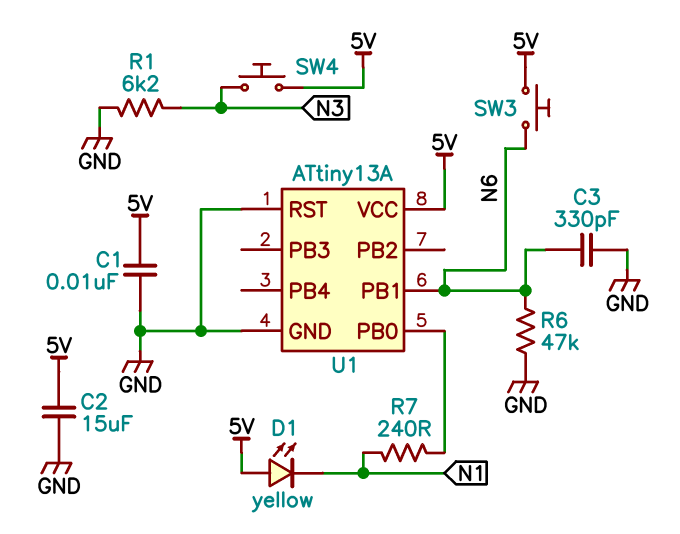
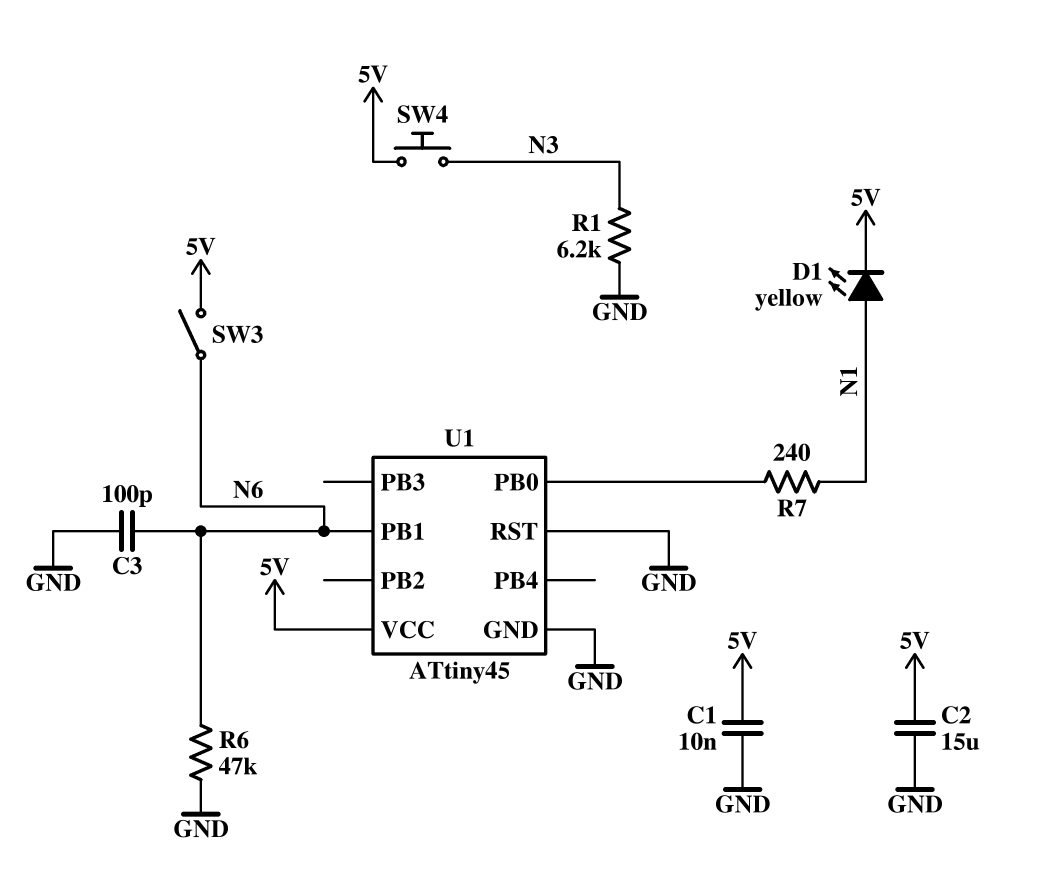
C3: 330pF (GND, N6) -> 100pF (GND, N6)
D1: LED yellow (A 5V, K N1) -> LED yellow (A N1, K 5V)
SW3: button (5V, N6) -> switch (5V, N6)
U1: ATtiny13A -> ATtiny45

